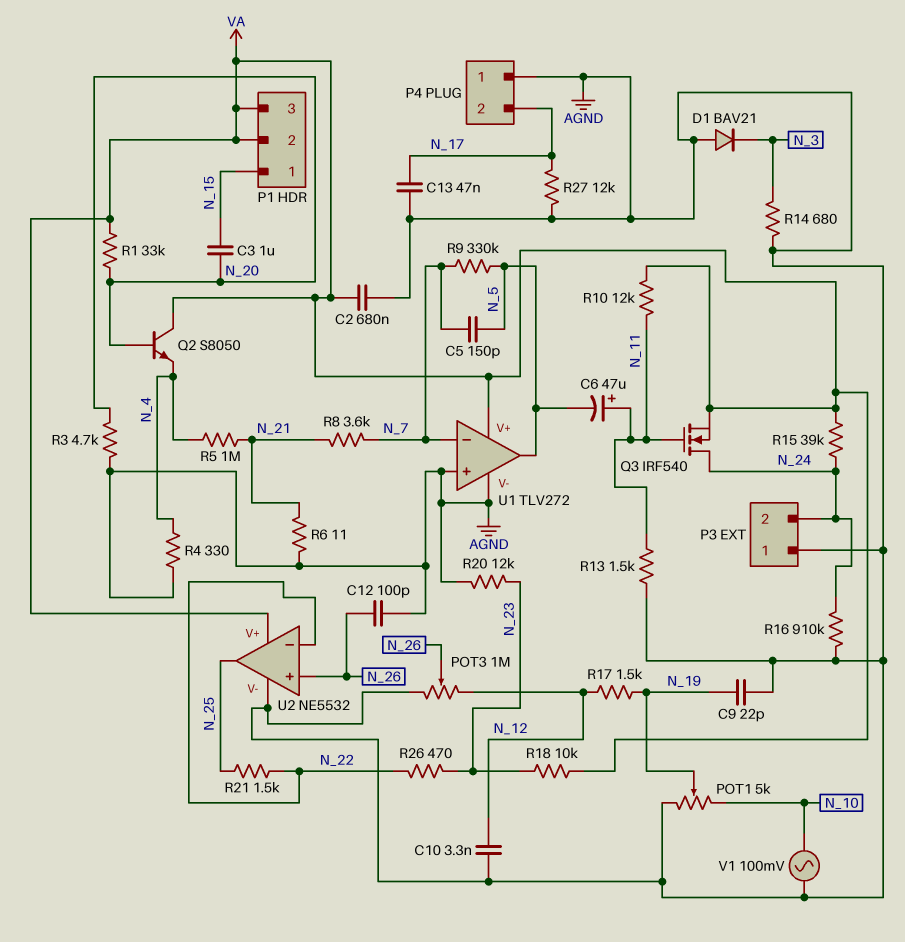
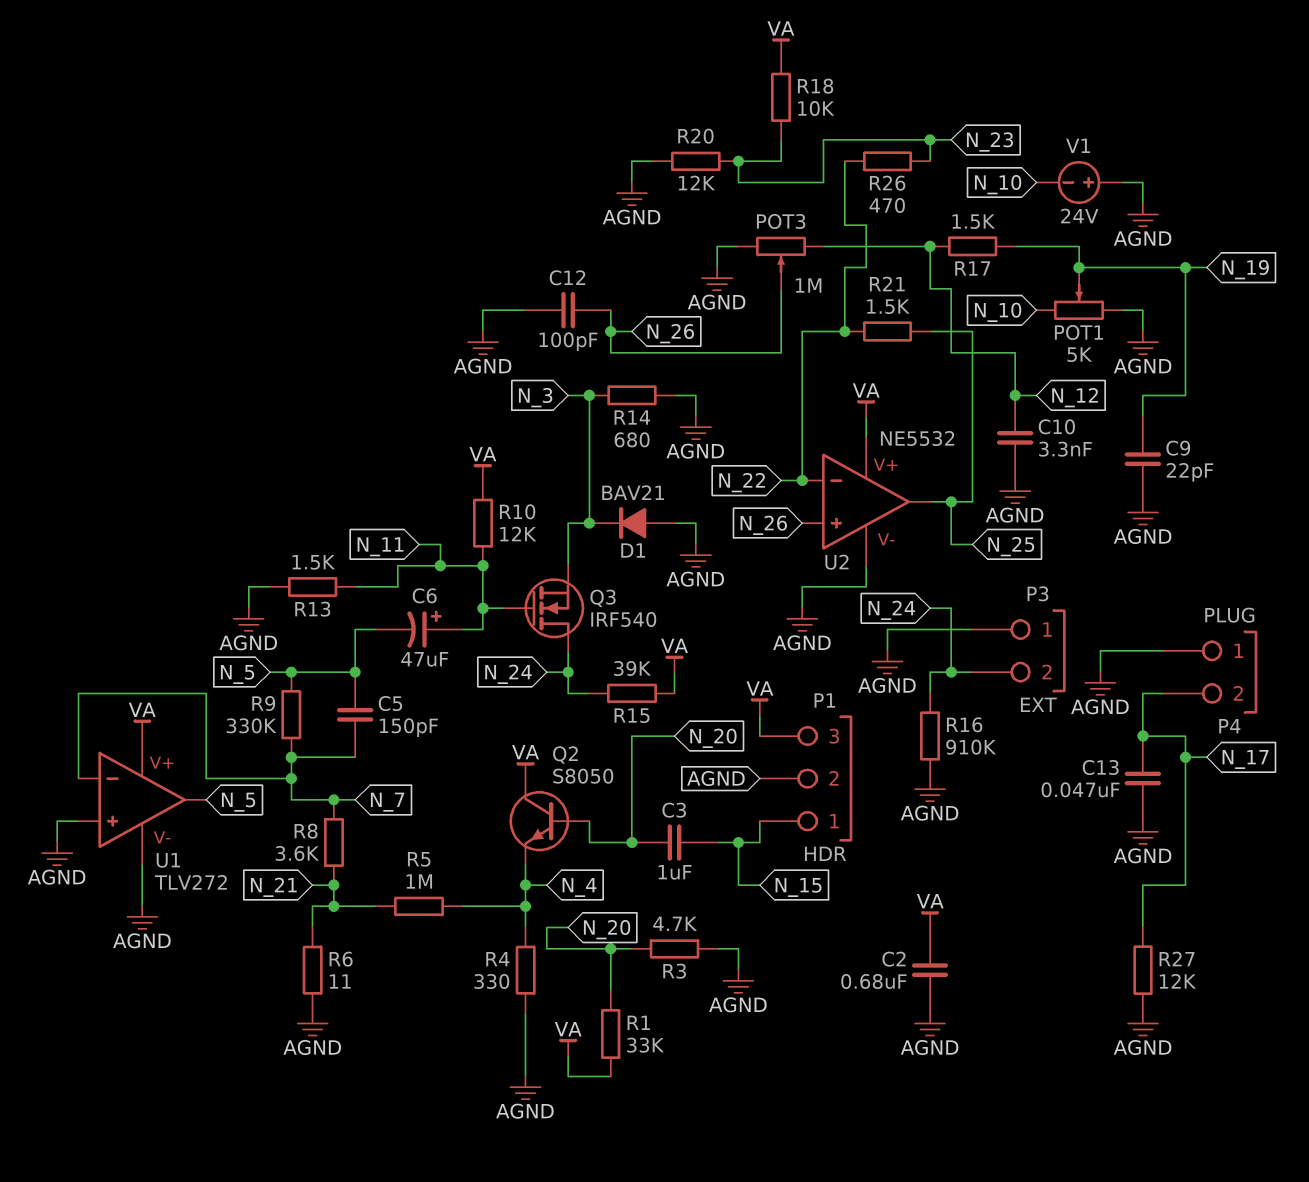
P1 pin 2: VA -> AGND
Q3: NMOS IRF540 (G N_11, D N_24, S VA) -> NMOS IRF540 (G N_11, D N_24, S N_3)
V1: AC 100mV (AGND, N_10) -> 24V (plus AGND, minus N_10)

